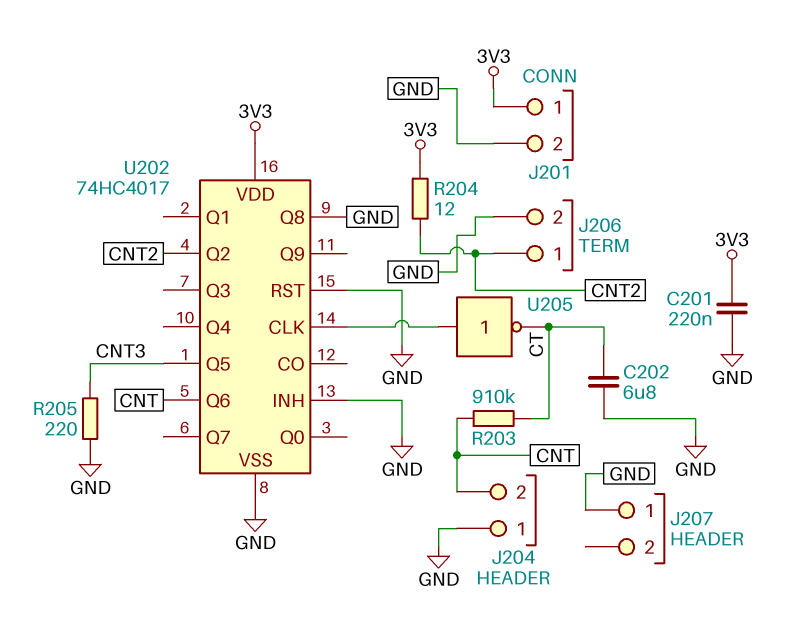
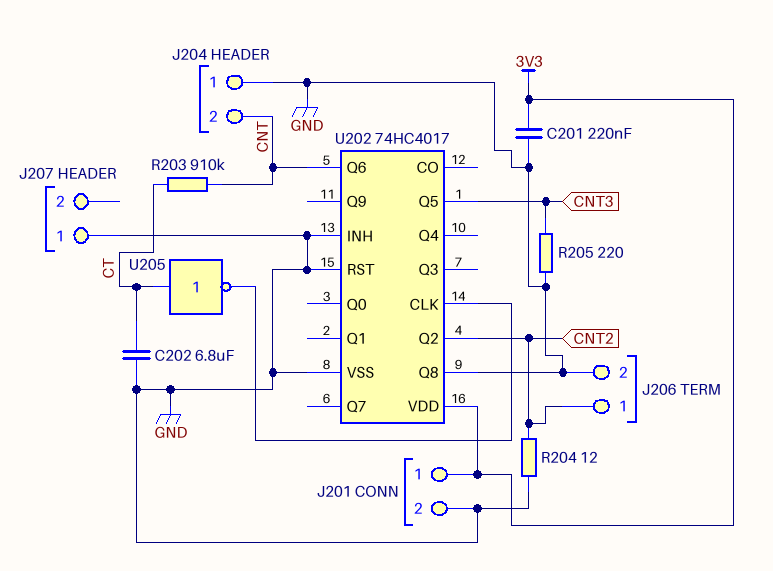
R204: 12 (3V3, CNT2) -> 12 (CNT2, GND)
U205: NOT (in U202/CLK, out CT) -> NOT (in CT, out U202/CLK)

